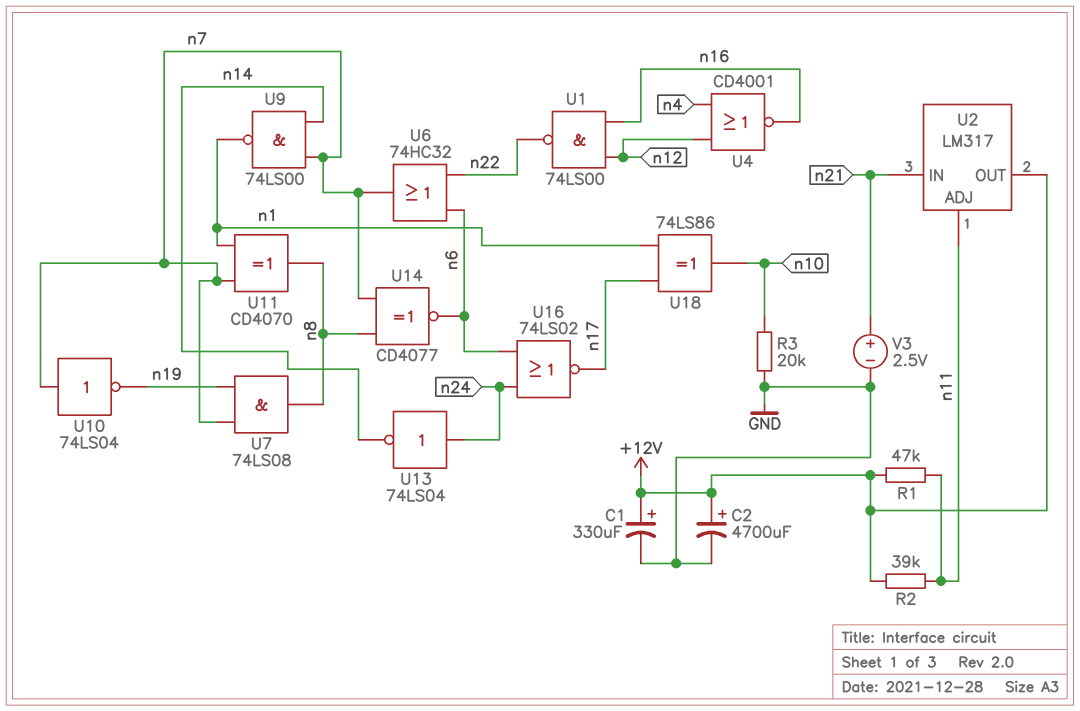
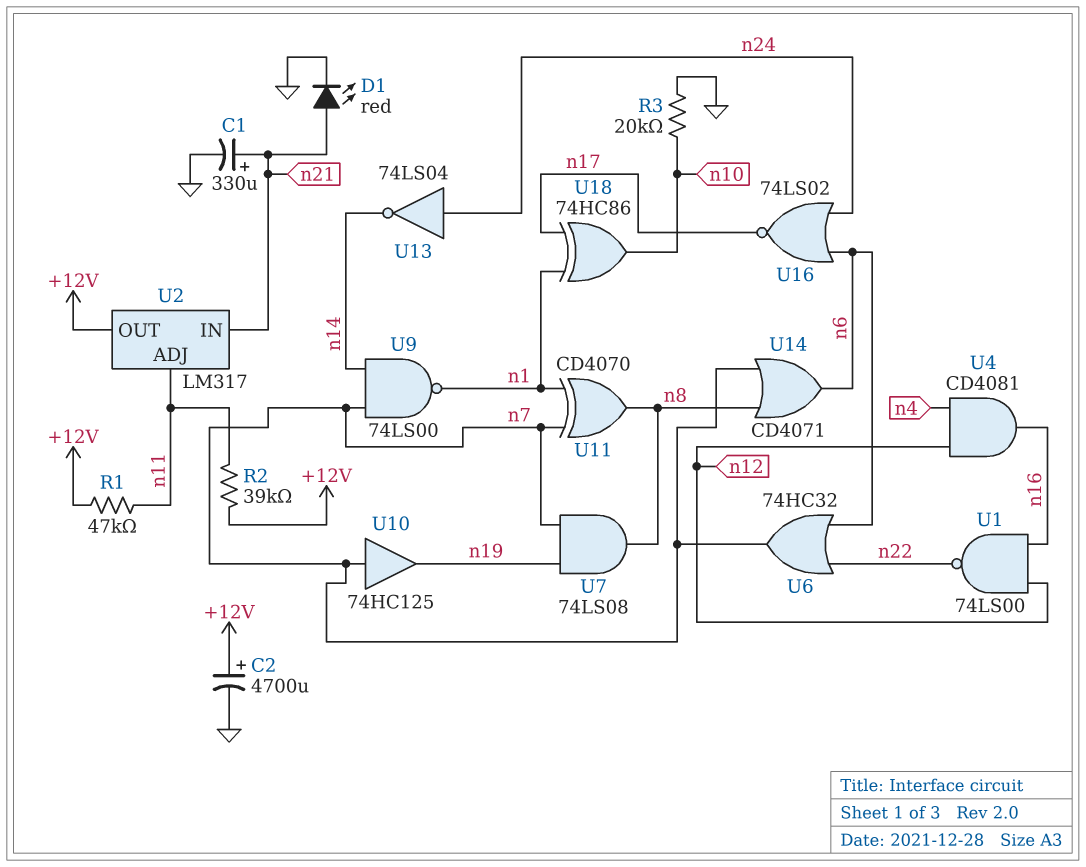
C1: 330uF (plus +12V, minus GND) -> 330uF (plus n21, minus GND)
D1: none -> LED red (A n21, K GND)
U4: NOR CD4001 (in n4, in n12, out n16) -> AND CD4081 (in n4, in n12, out n16)
U10: NOT 74LS04 (in n7, out n19) -> buffer 74HC125 (in n7, out n19)
U14: XNOR CD4077 (in n7, in n8, out n6) -> OR CD4071 (in n7, in n8, out n6)
U18: XOR 74LS86 (in n1, in n17, out n10) -> XOR 74HC86 (in n1, in n17, out n10)
V3: 2.5V (plus n21, minus GND) -> none

